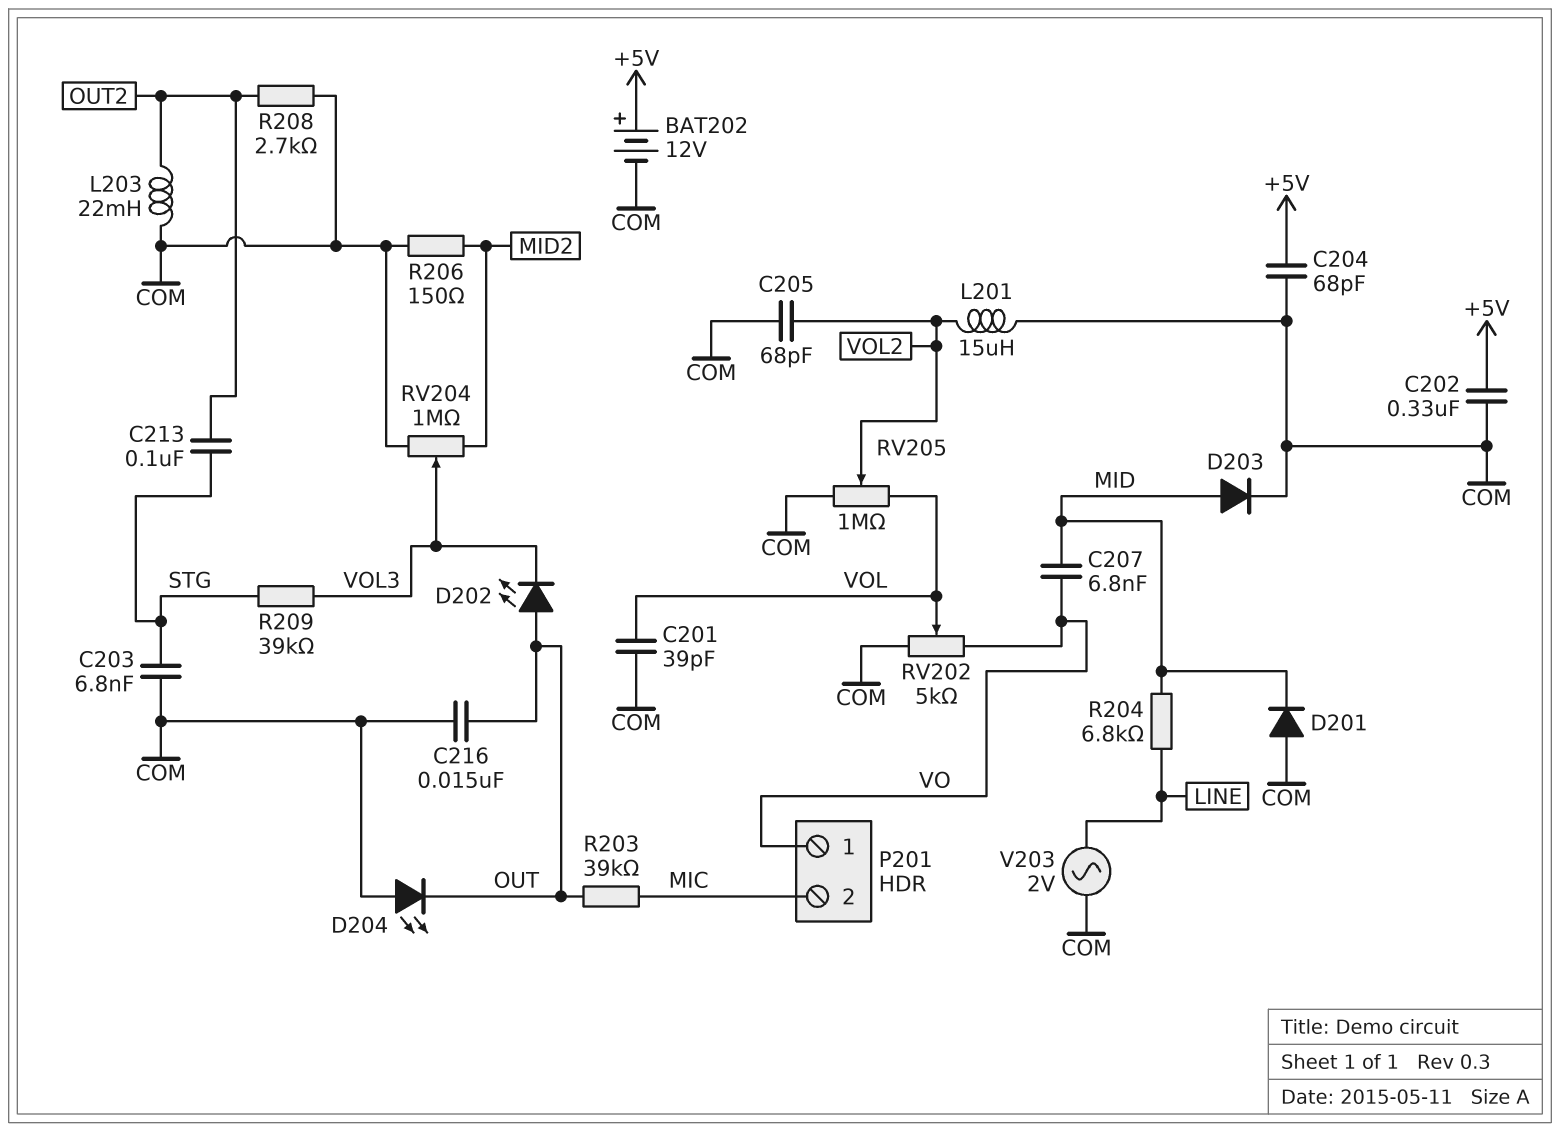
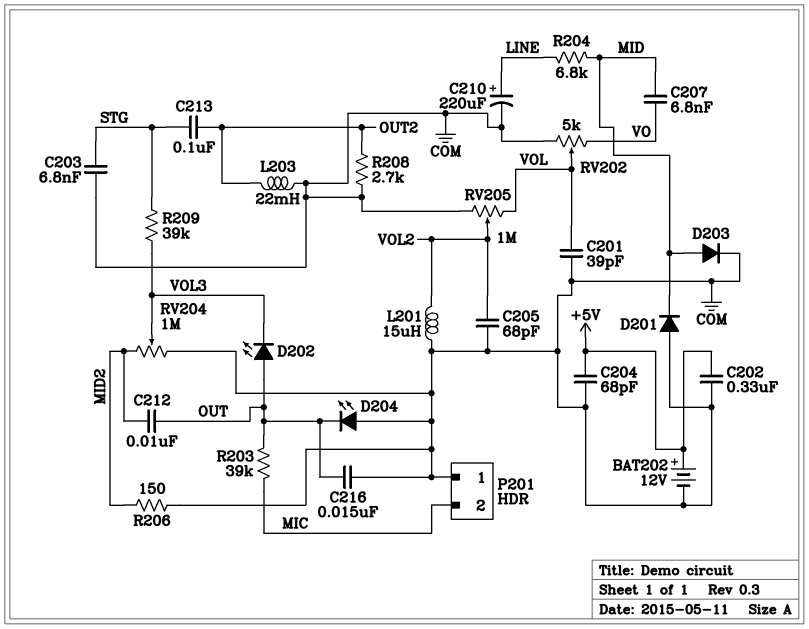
C210: none -> 220uF (plus LINE, minus COM)
C212: none -> 10nF (MID2, OUT)
P201 pin 1: VO -> COM
V203: AC 2V (COM, LINE) -> none

